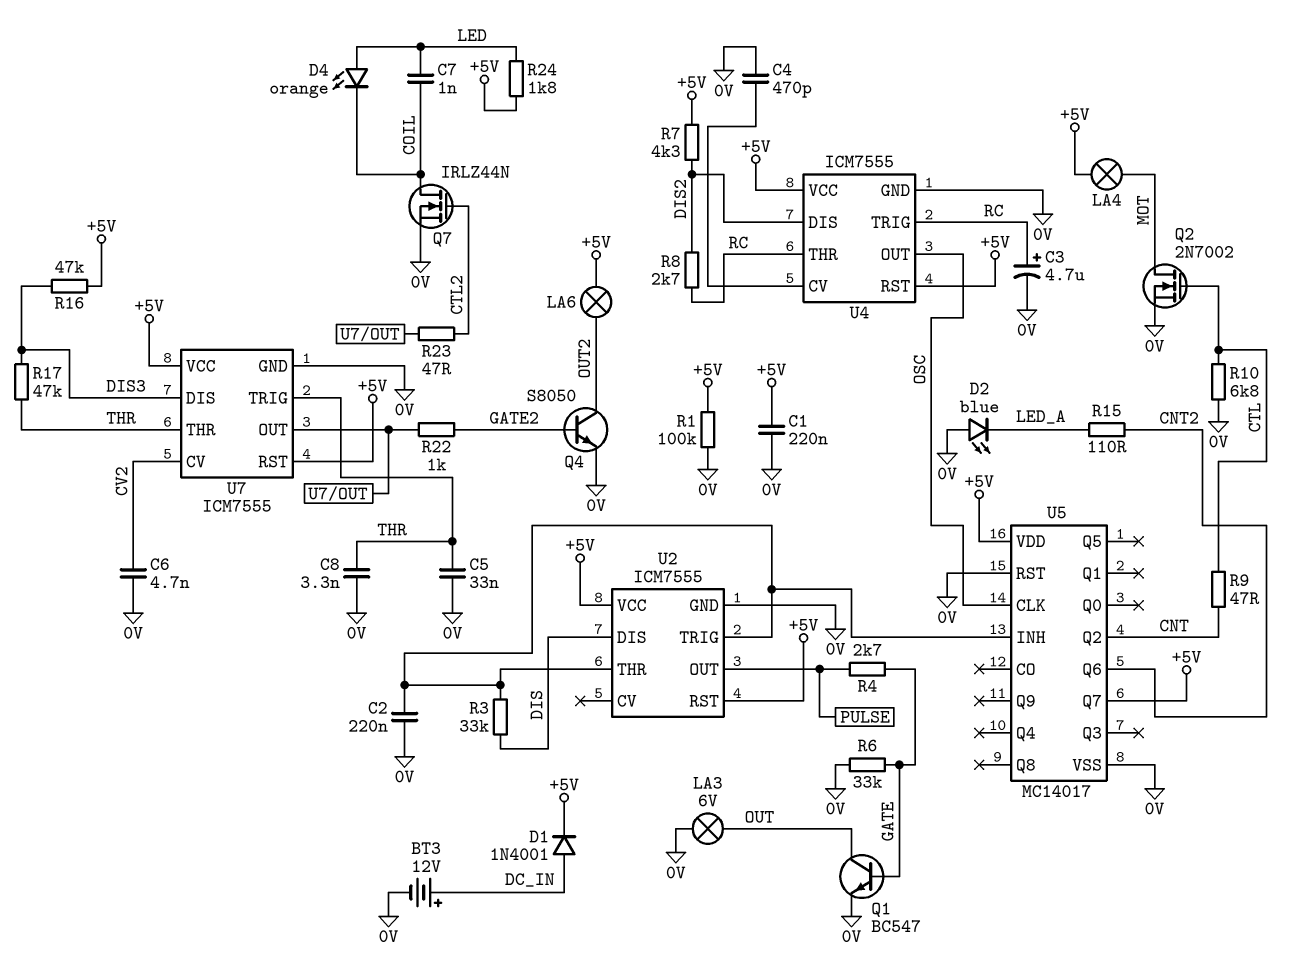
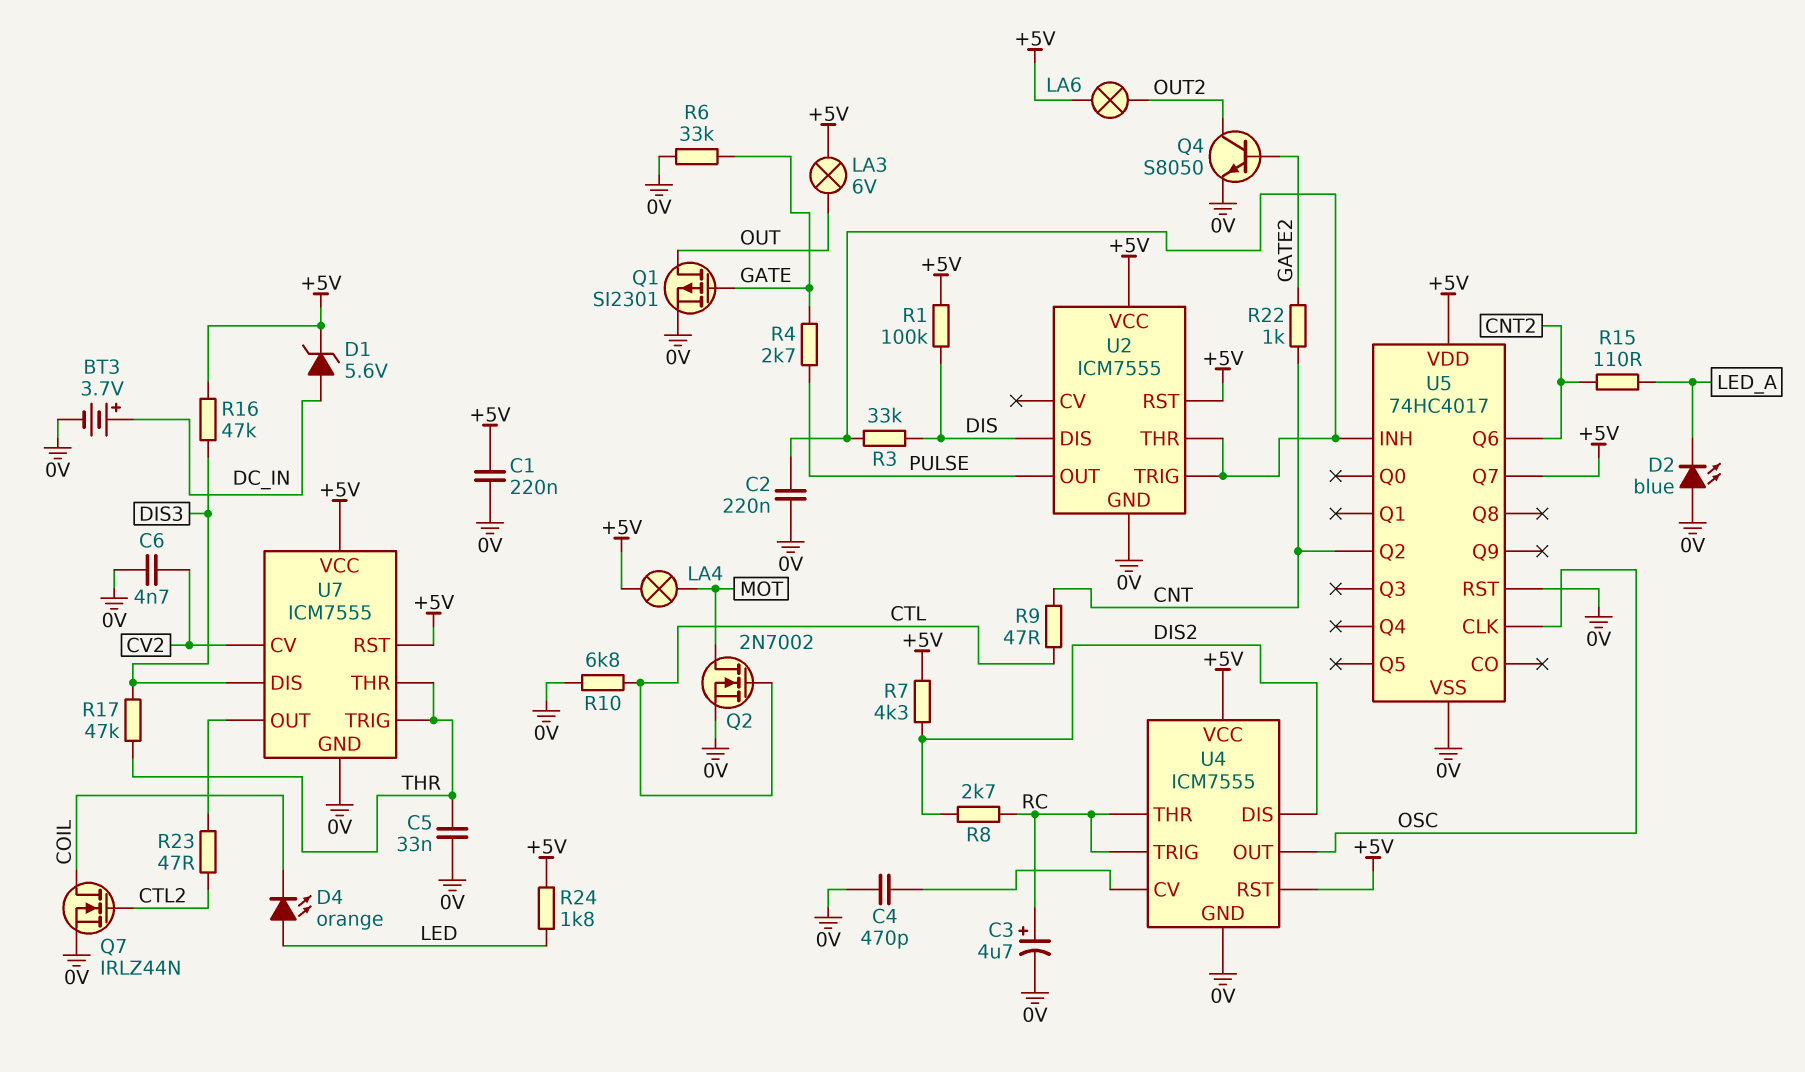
BT3: 12V (plus DC_IN, minus 0V) -> 3.7V (plus DC_IN, minus 0V)
C7: 1nF (COIL, LED) -> none
C8: 3.3nF (0V, THR) -> none
D1: diode 1N4001 (A DC_IN, K +5V) -> zener 5.6V (A DC_IN, K +5V)
LA3: lamp 6V (0V, OUT) -> lamp 6V (+5V, OUT)
Q1: NPN BC547 (B GATE, C OUT, E 0V) -> PMOS SI2301 (G GATE, D OUT, S 0V)
R1: 100k (+5V, 0V) -> 100k (+5V, DIS)
R22: 1k (GATE2, U7/OUT) -> 1k (CNT, GATE2)
U5: MC14017 -> 74HC4017

